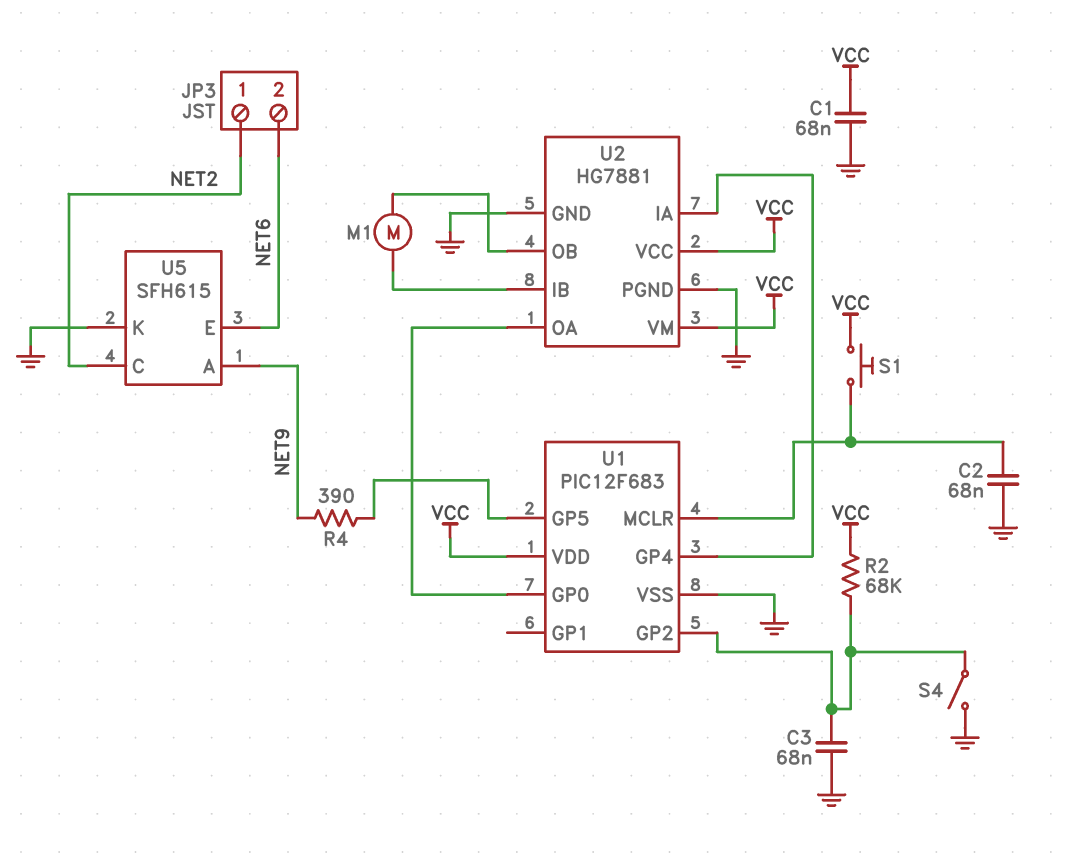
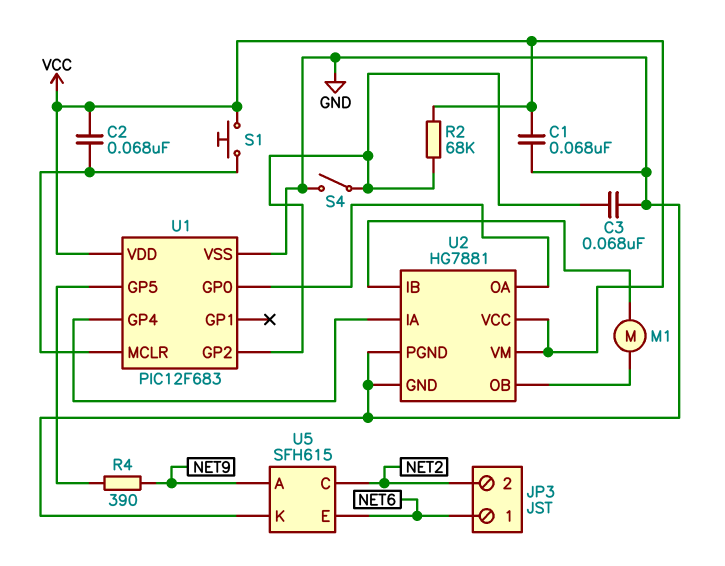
C2: 68nF (GND, U1/MCLR) -> 68nF (U1/MCLR, VCC)
JP3 pin 1: NET2 -> NET6
JP3 pin 2: NET6 -> NET2

